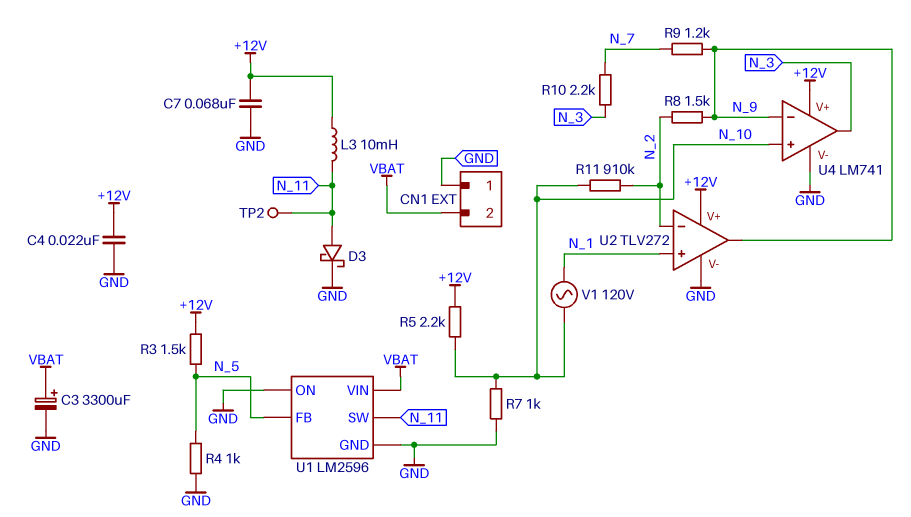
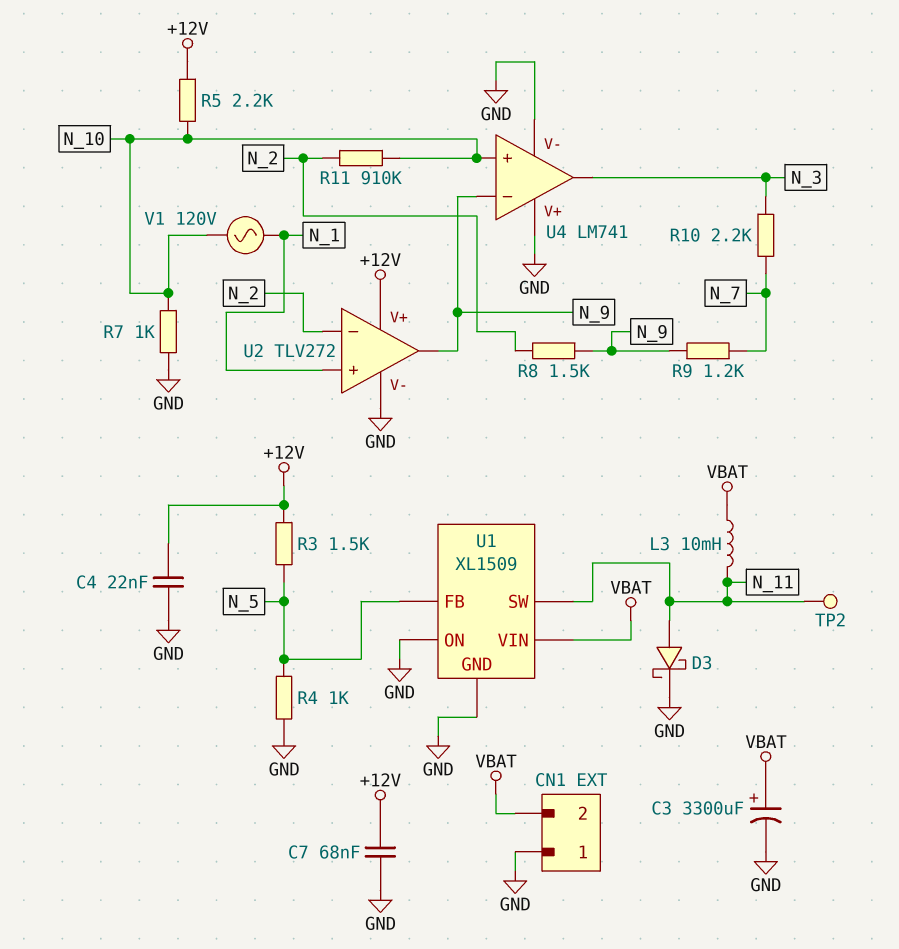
L3: 10mH (+12V, N_11) -> 10mH (N_11, VBAT)
U1: LM2596 -> XL1509
U4 pin V+: +12V -> GND

